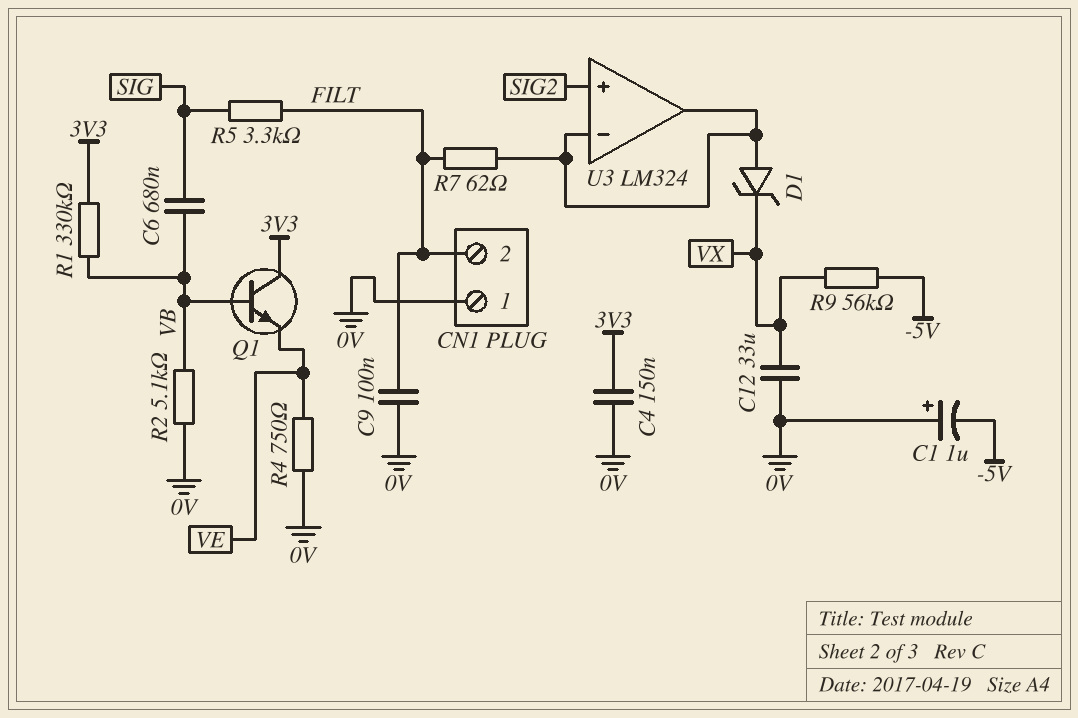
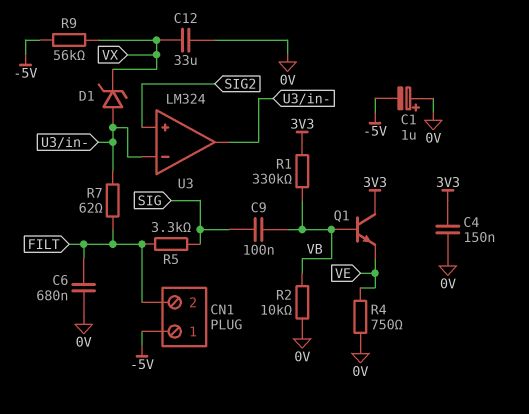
C6: 680nF (SIG, VB) -> 680nF (0V, FILT)
C9: 100nF (0V, FILT) -> 100nF (SIG, VB)
CN1 pin 1: 0V -> -5V
R2: 5.1k (0V, VB) -> 10k (0V, VB)

